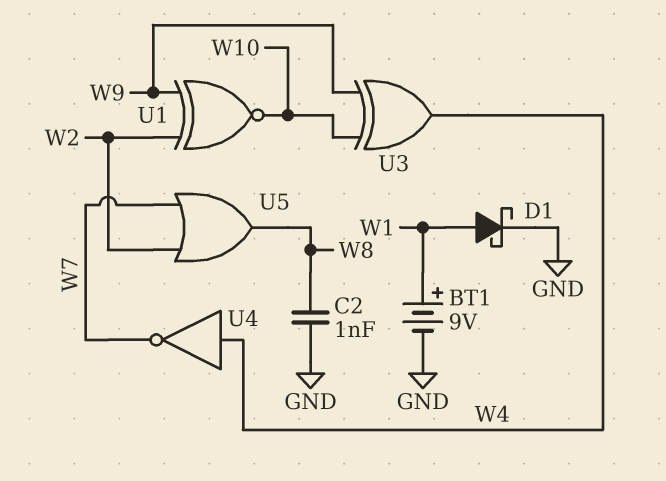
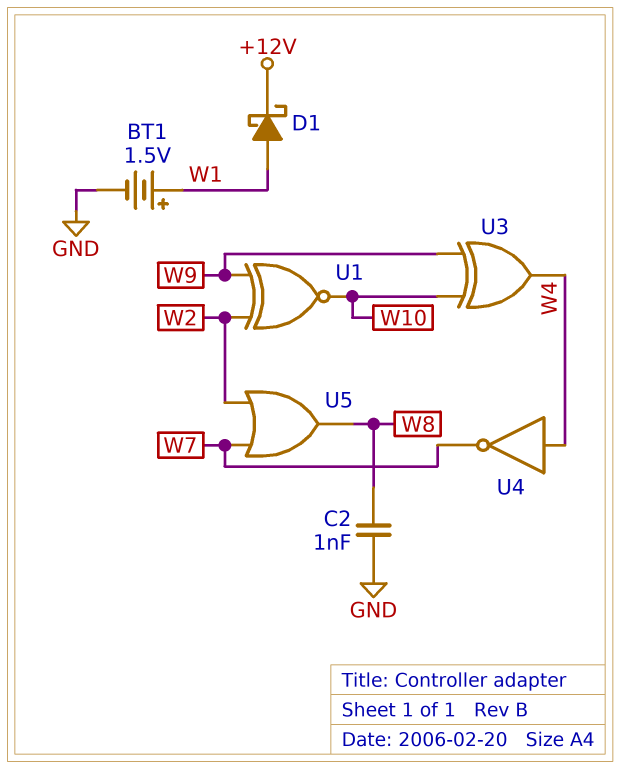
BT1: 9V (plus W1, minus GND) -> 1.5V (plus W1, minus GND)
D1: schottky (A W1, K GND) -> schottky (A W1, K +12V)

